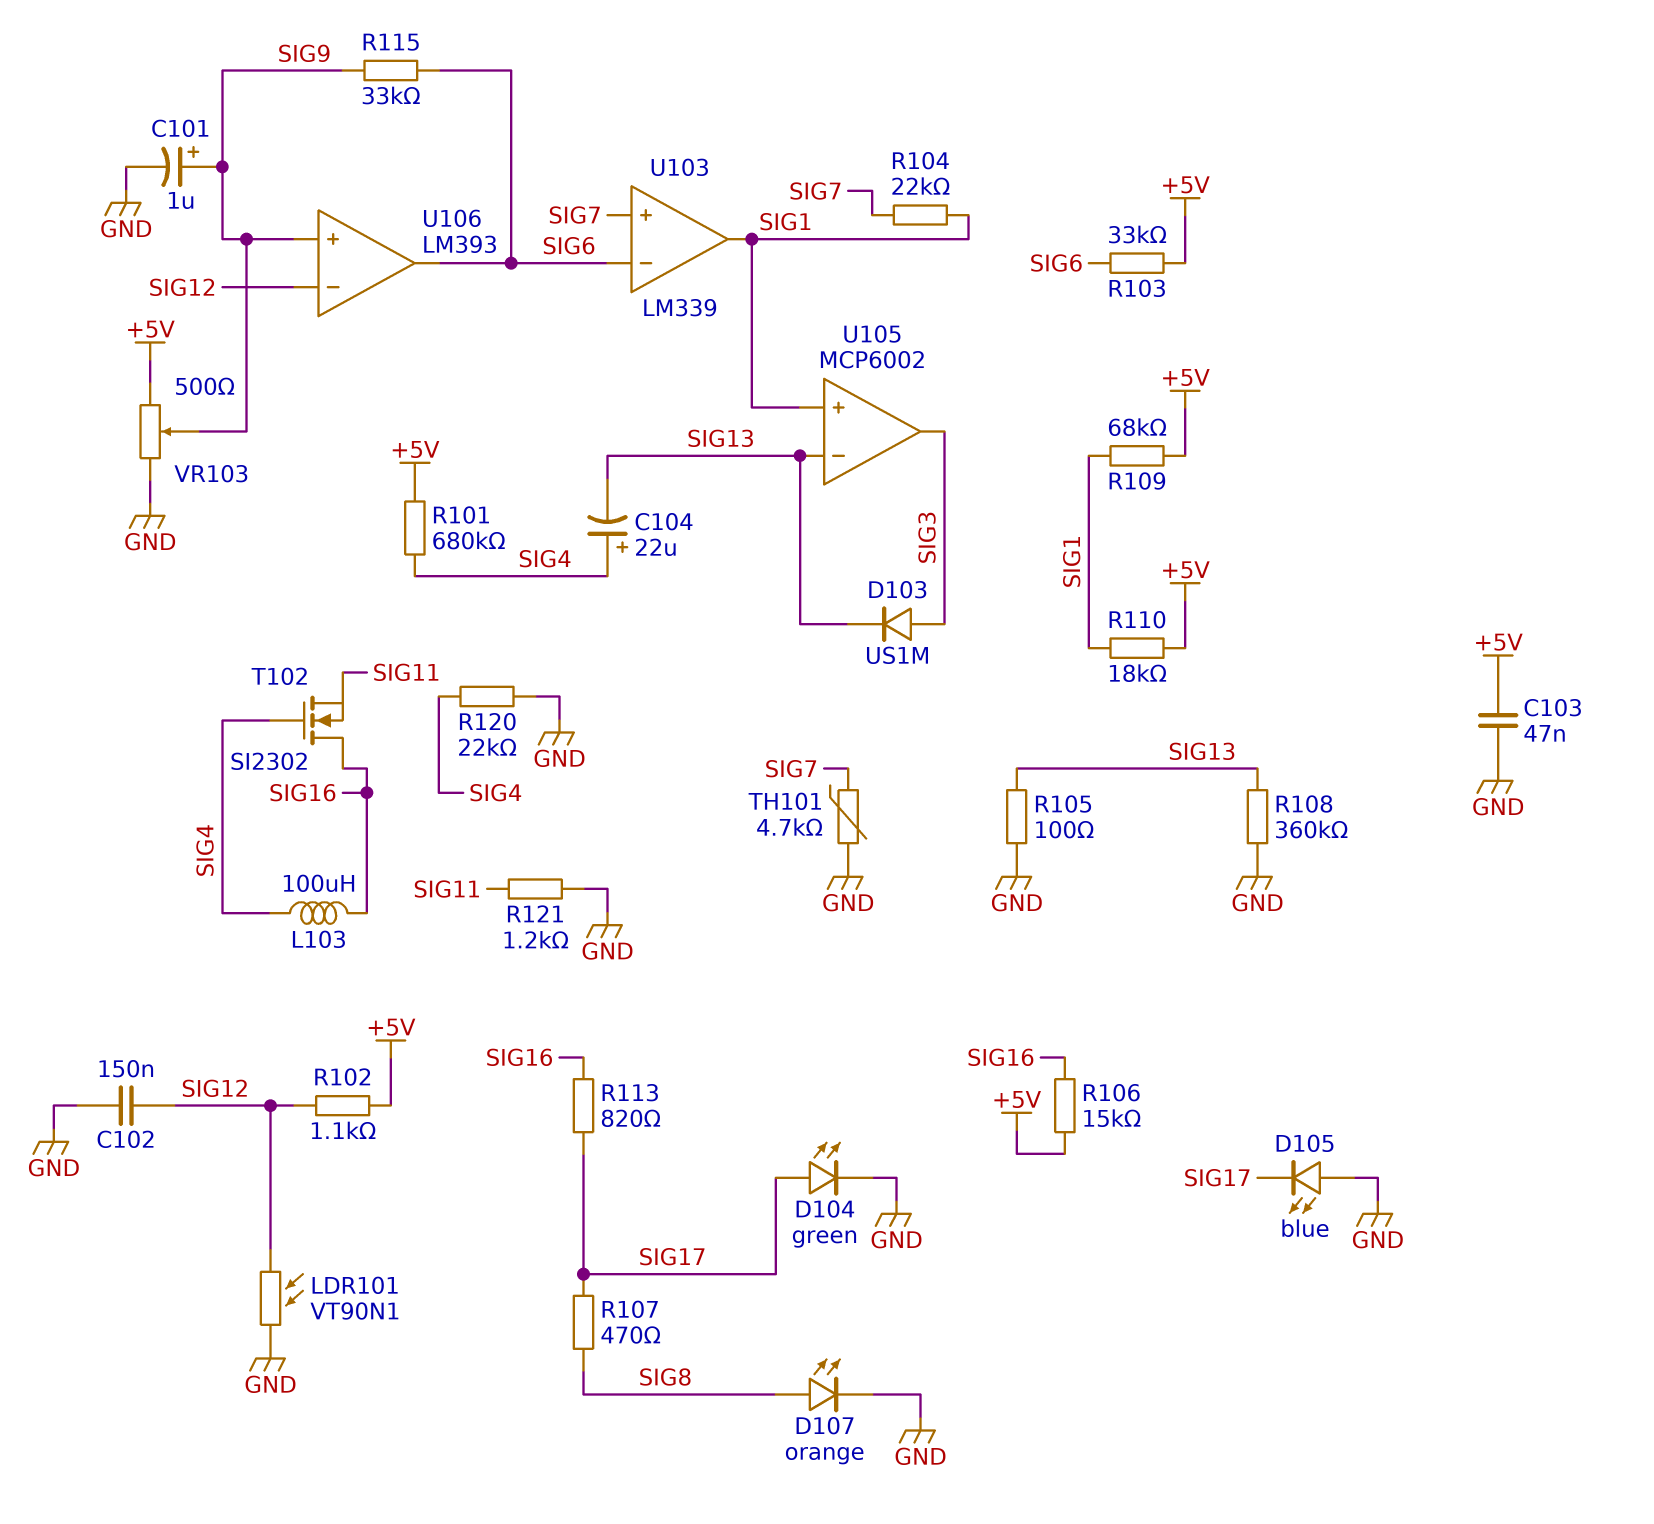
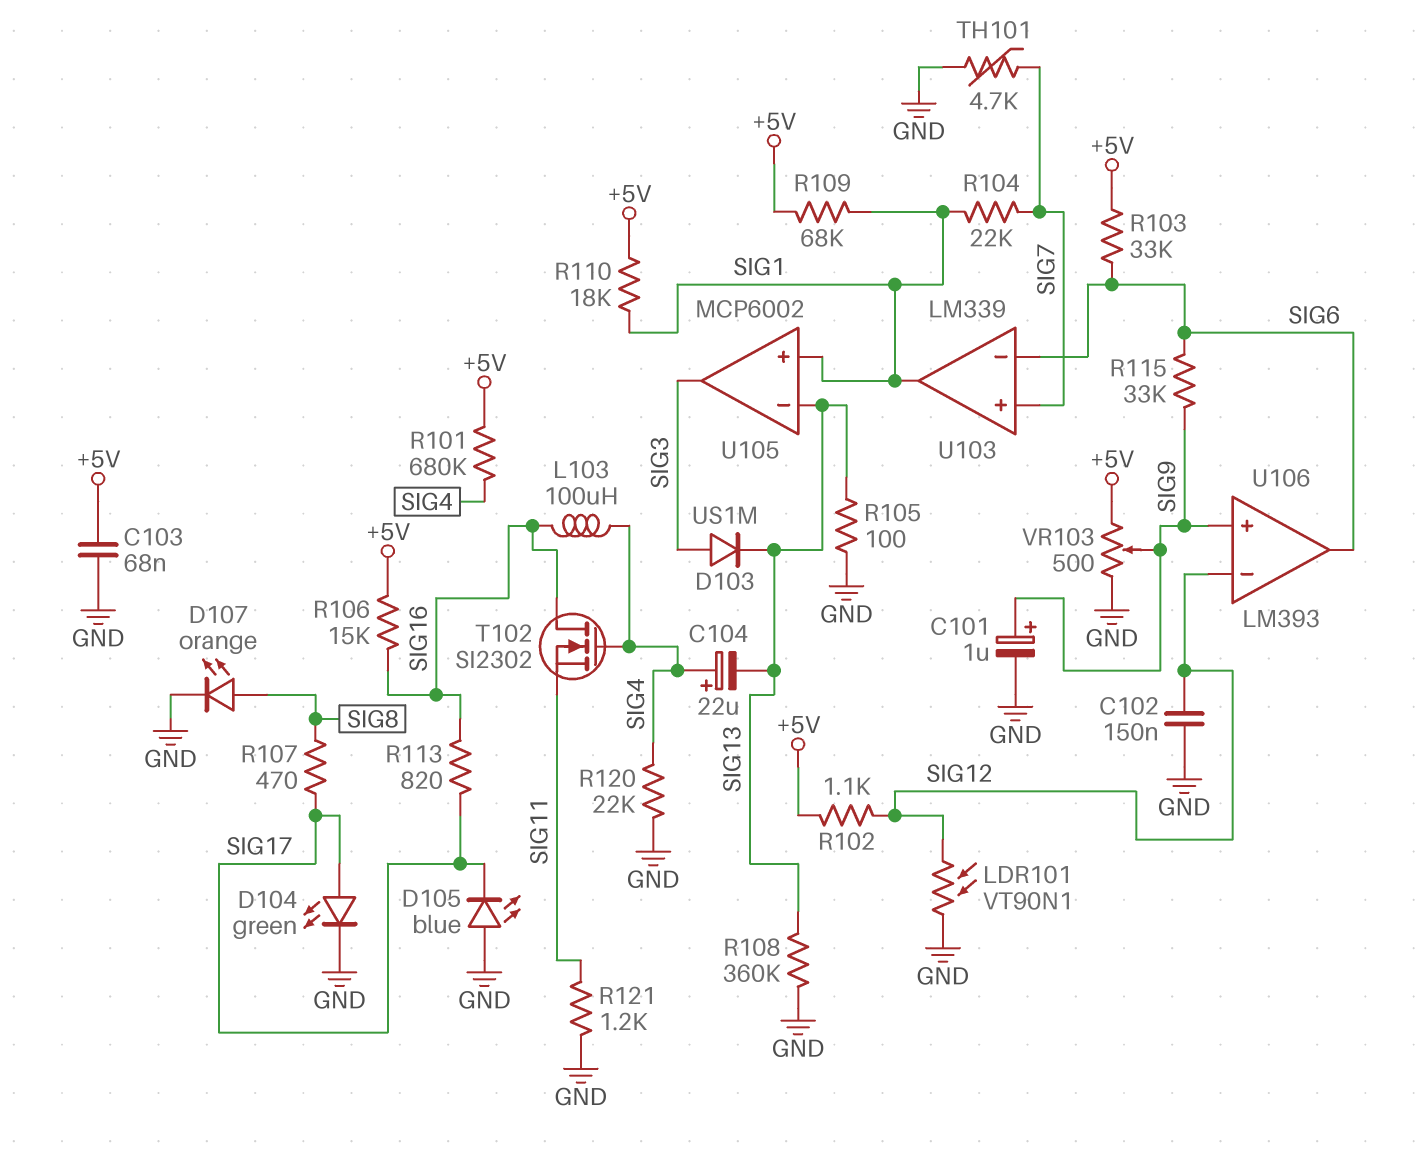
C103: 47nF (+5V, GND) -> 68nF (+5V, GND)

